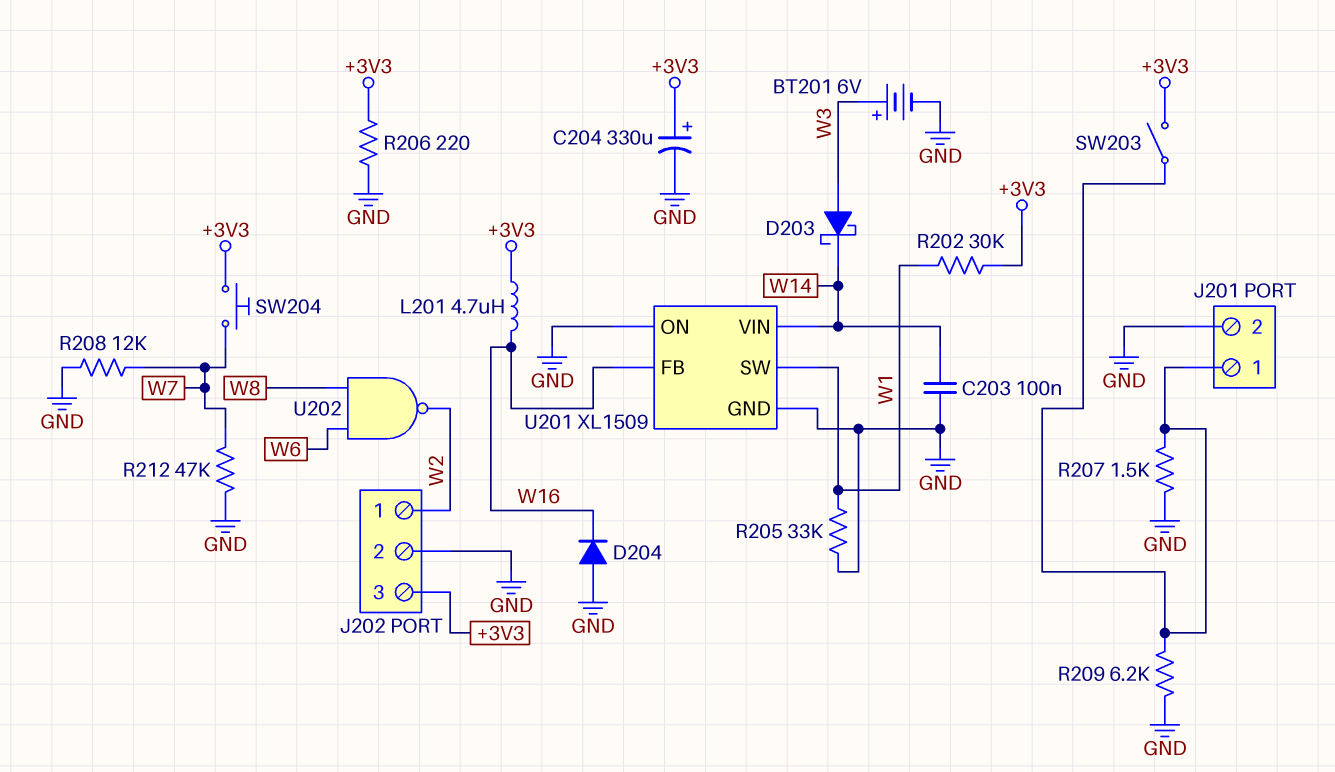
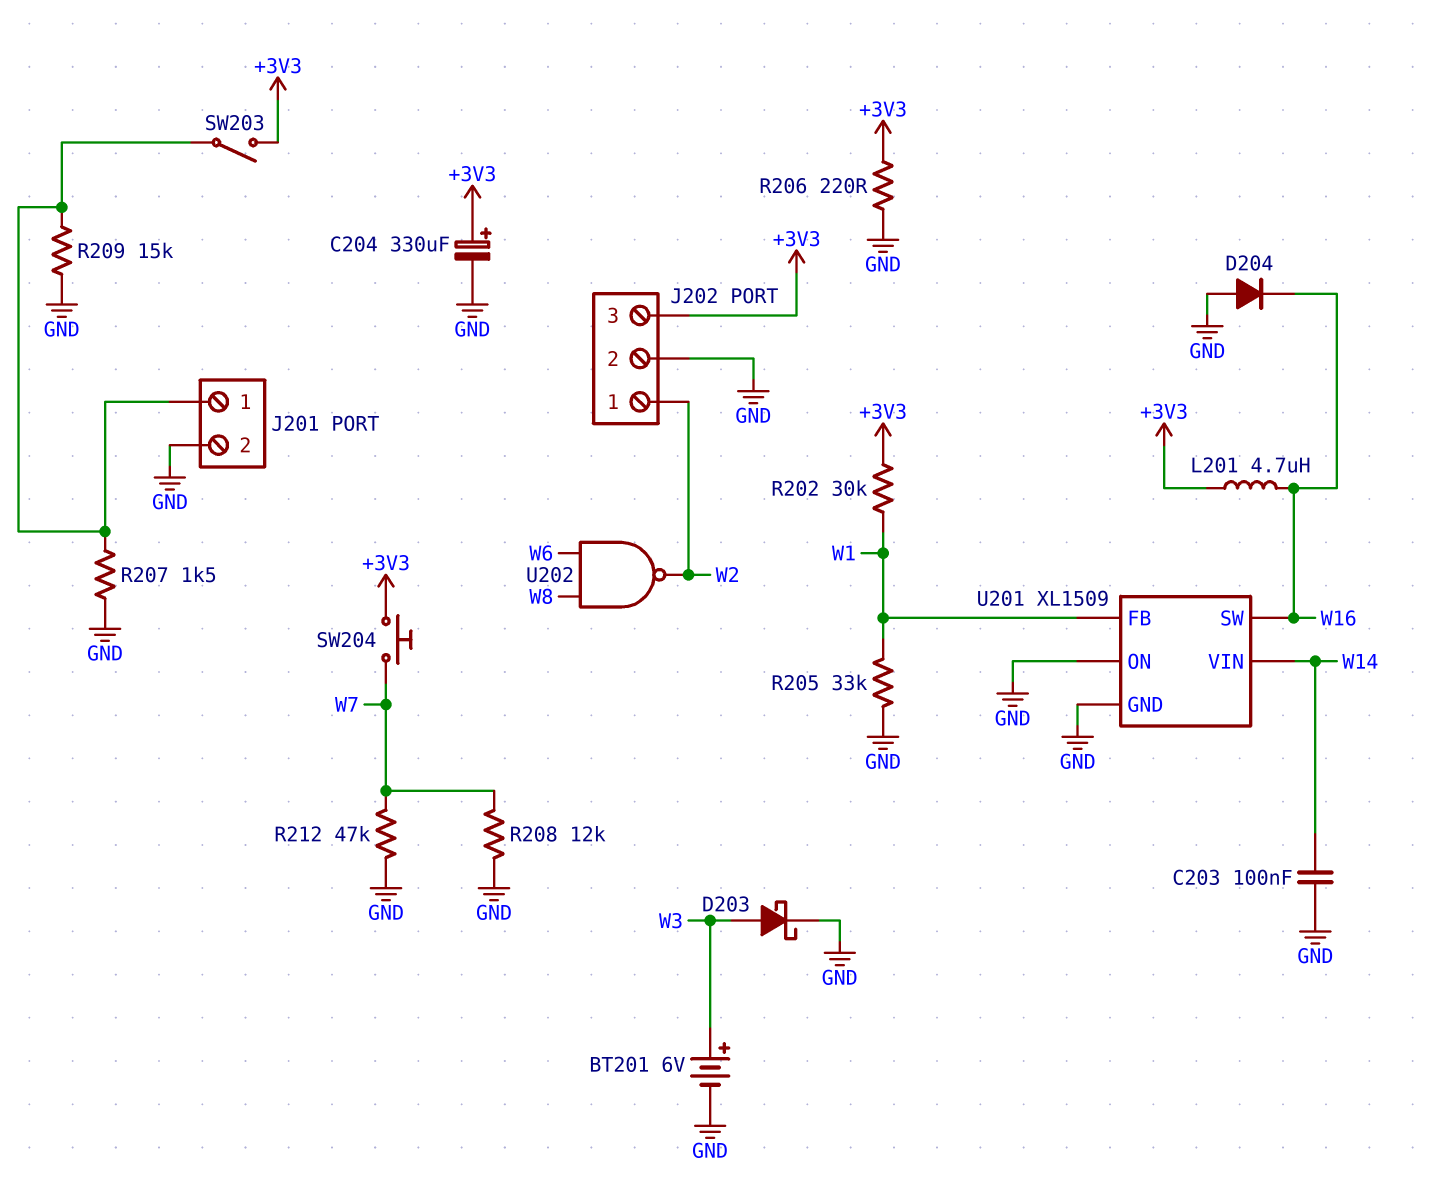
D203: schottky (A W3, K W14) -> schottky (A W3, K GND)
R209: 6.2k (GND, J201/1) -> 15k (GND, J201/1)
U201 pin FB: W16 -> W1
U201 pin SW: W1 -> W16

